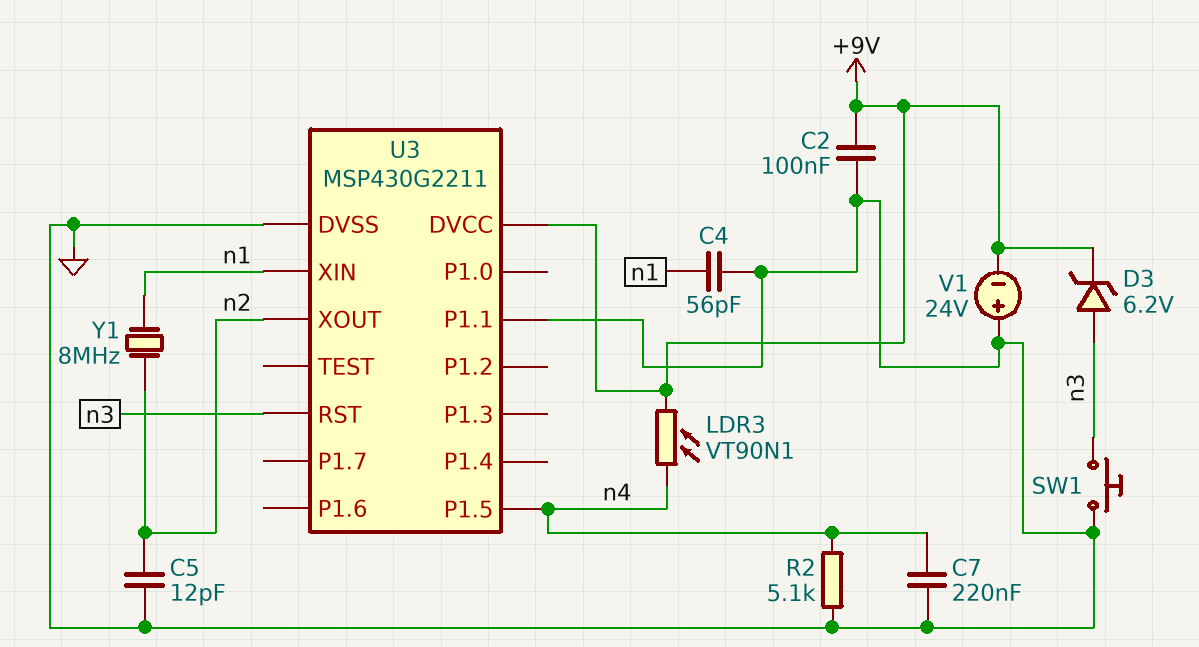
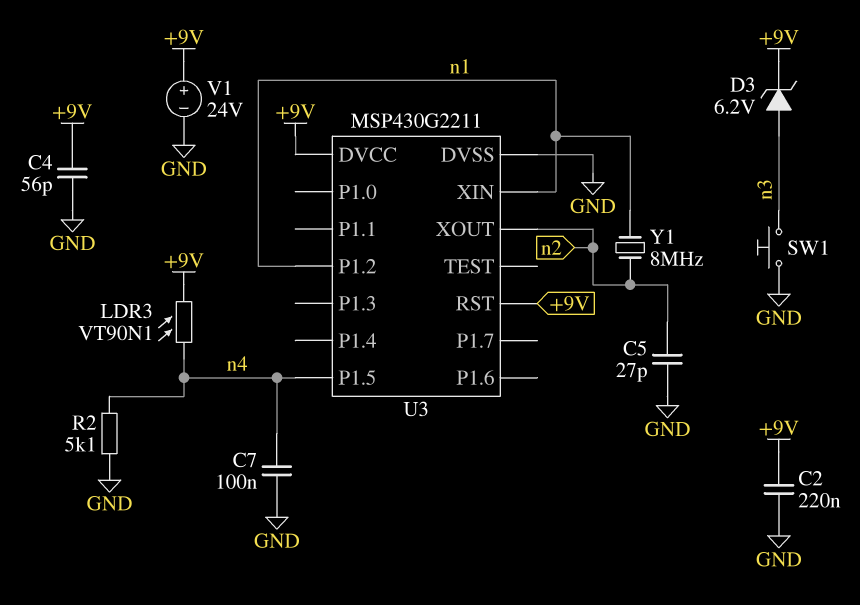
C2: 100nF (+9V, GND) -> 220nF (+9V, GND)
C4: 56pF (GND, n1) -> 56pF (+9V, GND)
C5: 12pF (GND, n2) -> 27pF (GND, n2)
C7: 220nF (GND, n4) -> 100nF (GND, n4)
U3 pin P1.1: GND -> none
U3 pin P1.2: none -> n1
U3 pin RST: n3 -> +9V
V1: 24V (plus GND, minus +9V) -> 24V (plus +9V, minus GND)

